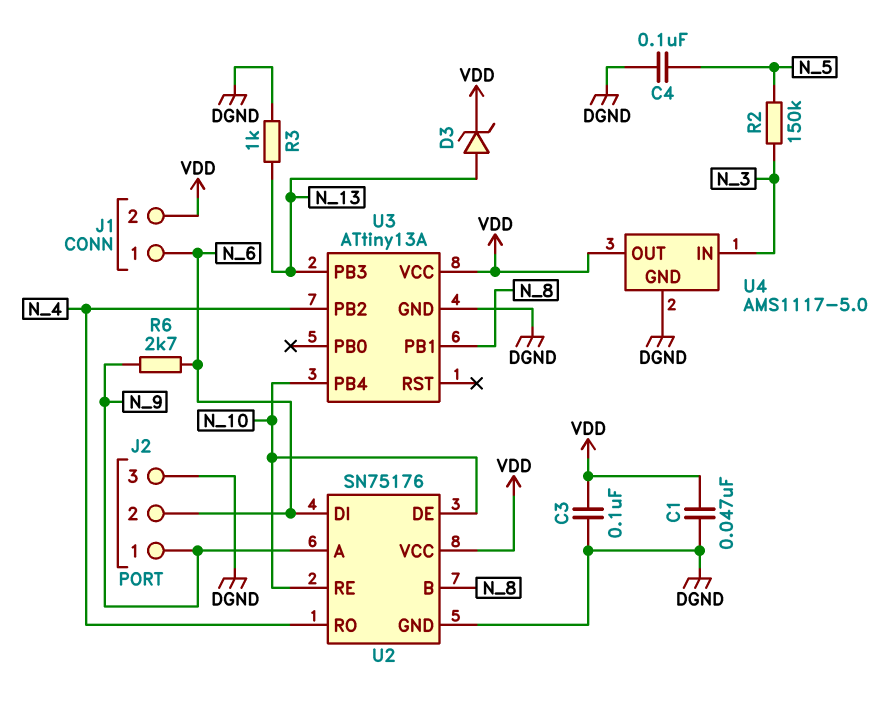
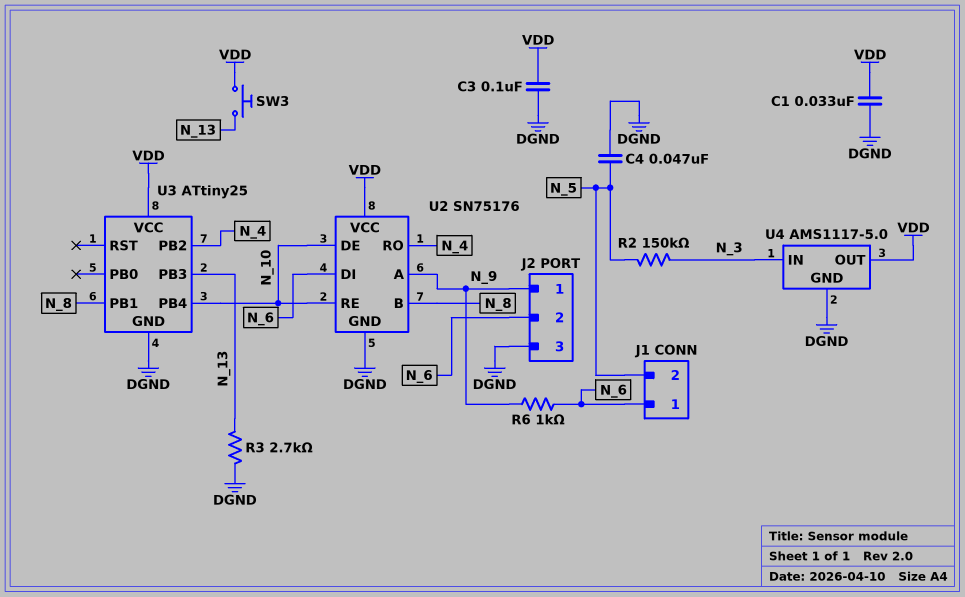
C1: 47nF (DGND, VDD) -> 33nF (DGND, VDD)
C4: 100nF (DGND, N_5) -> 47nF (DGND, N_5)
D3: zener (A N_13, K VDD) -> none
J1 pin 2: VDD -> N_5
R3: 1k (DGND, N_13) -> 2.7k (DGND, N_13)
R6: 2.7k (N_6, N_9) -> 1k (N_6, N_9)
SW3: none -> button (N_13, VDD)
U3: ATtiny13A -> ATtiny25

